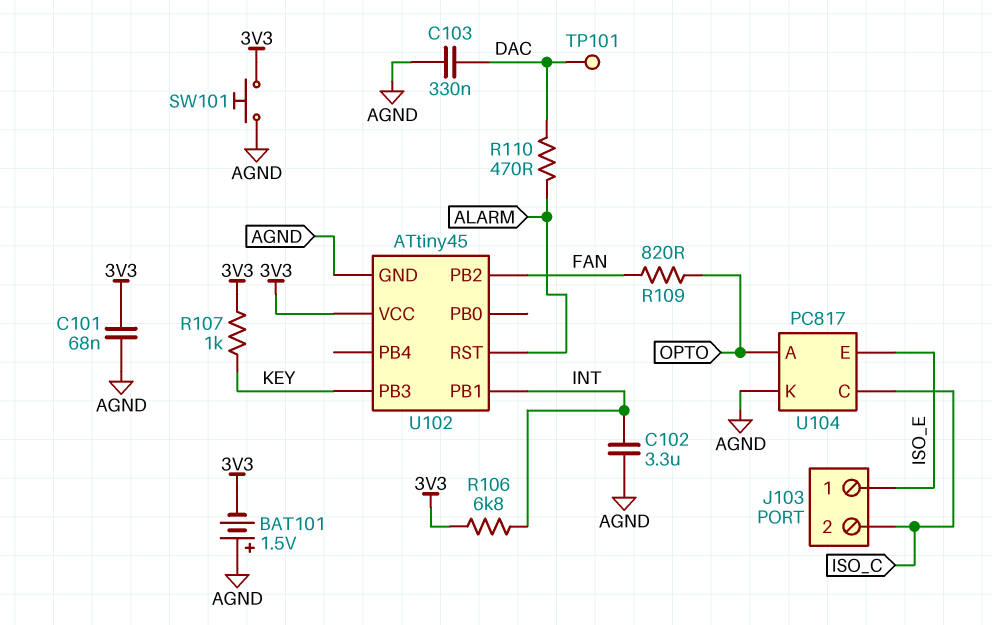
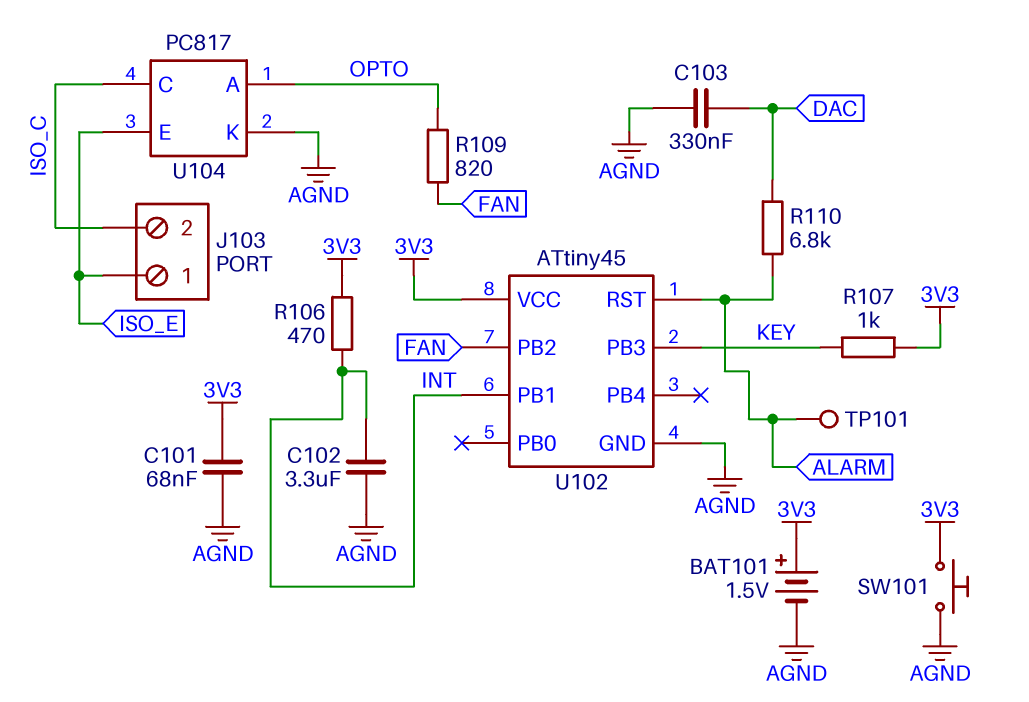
BAT101: 1.5V (plus AGND, minus 3V3) -> 1.5V (plus 3V3, minus AGND)
R106: 6.8k (3V3, INT) -> 470 (3V3, INT)
R110: 470 (ALARM, DAC) -> 6.8k (ALARM, DAC)
TP101: test point (DAC) -> test point (ALARM)

